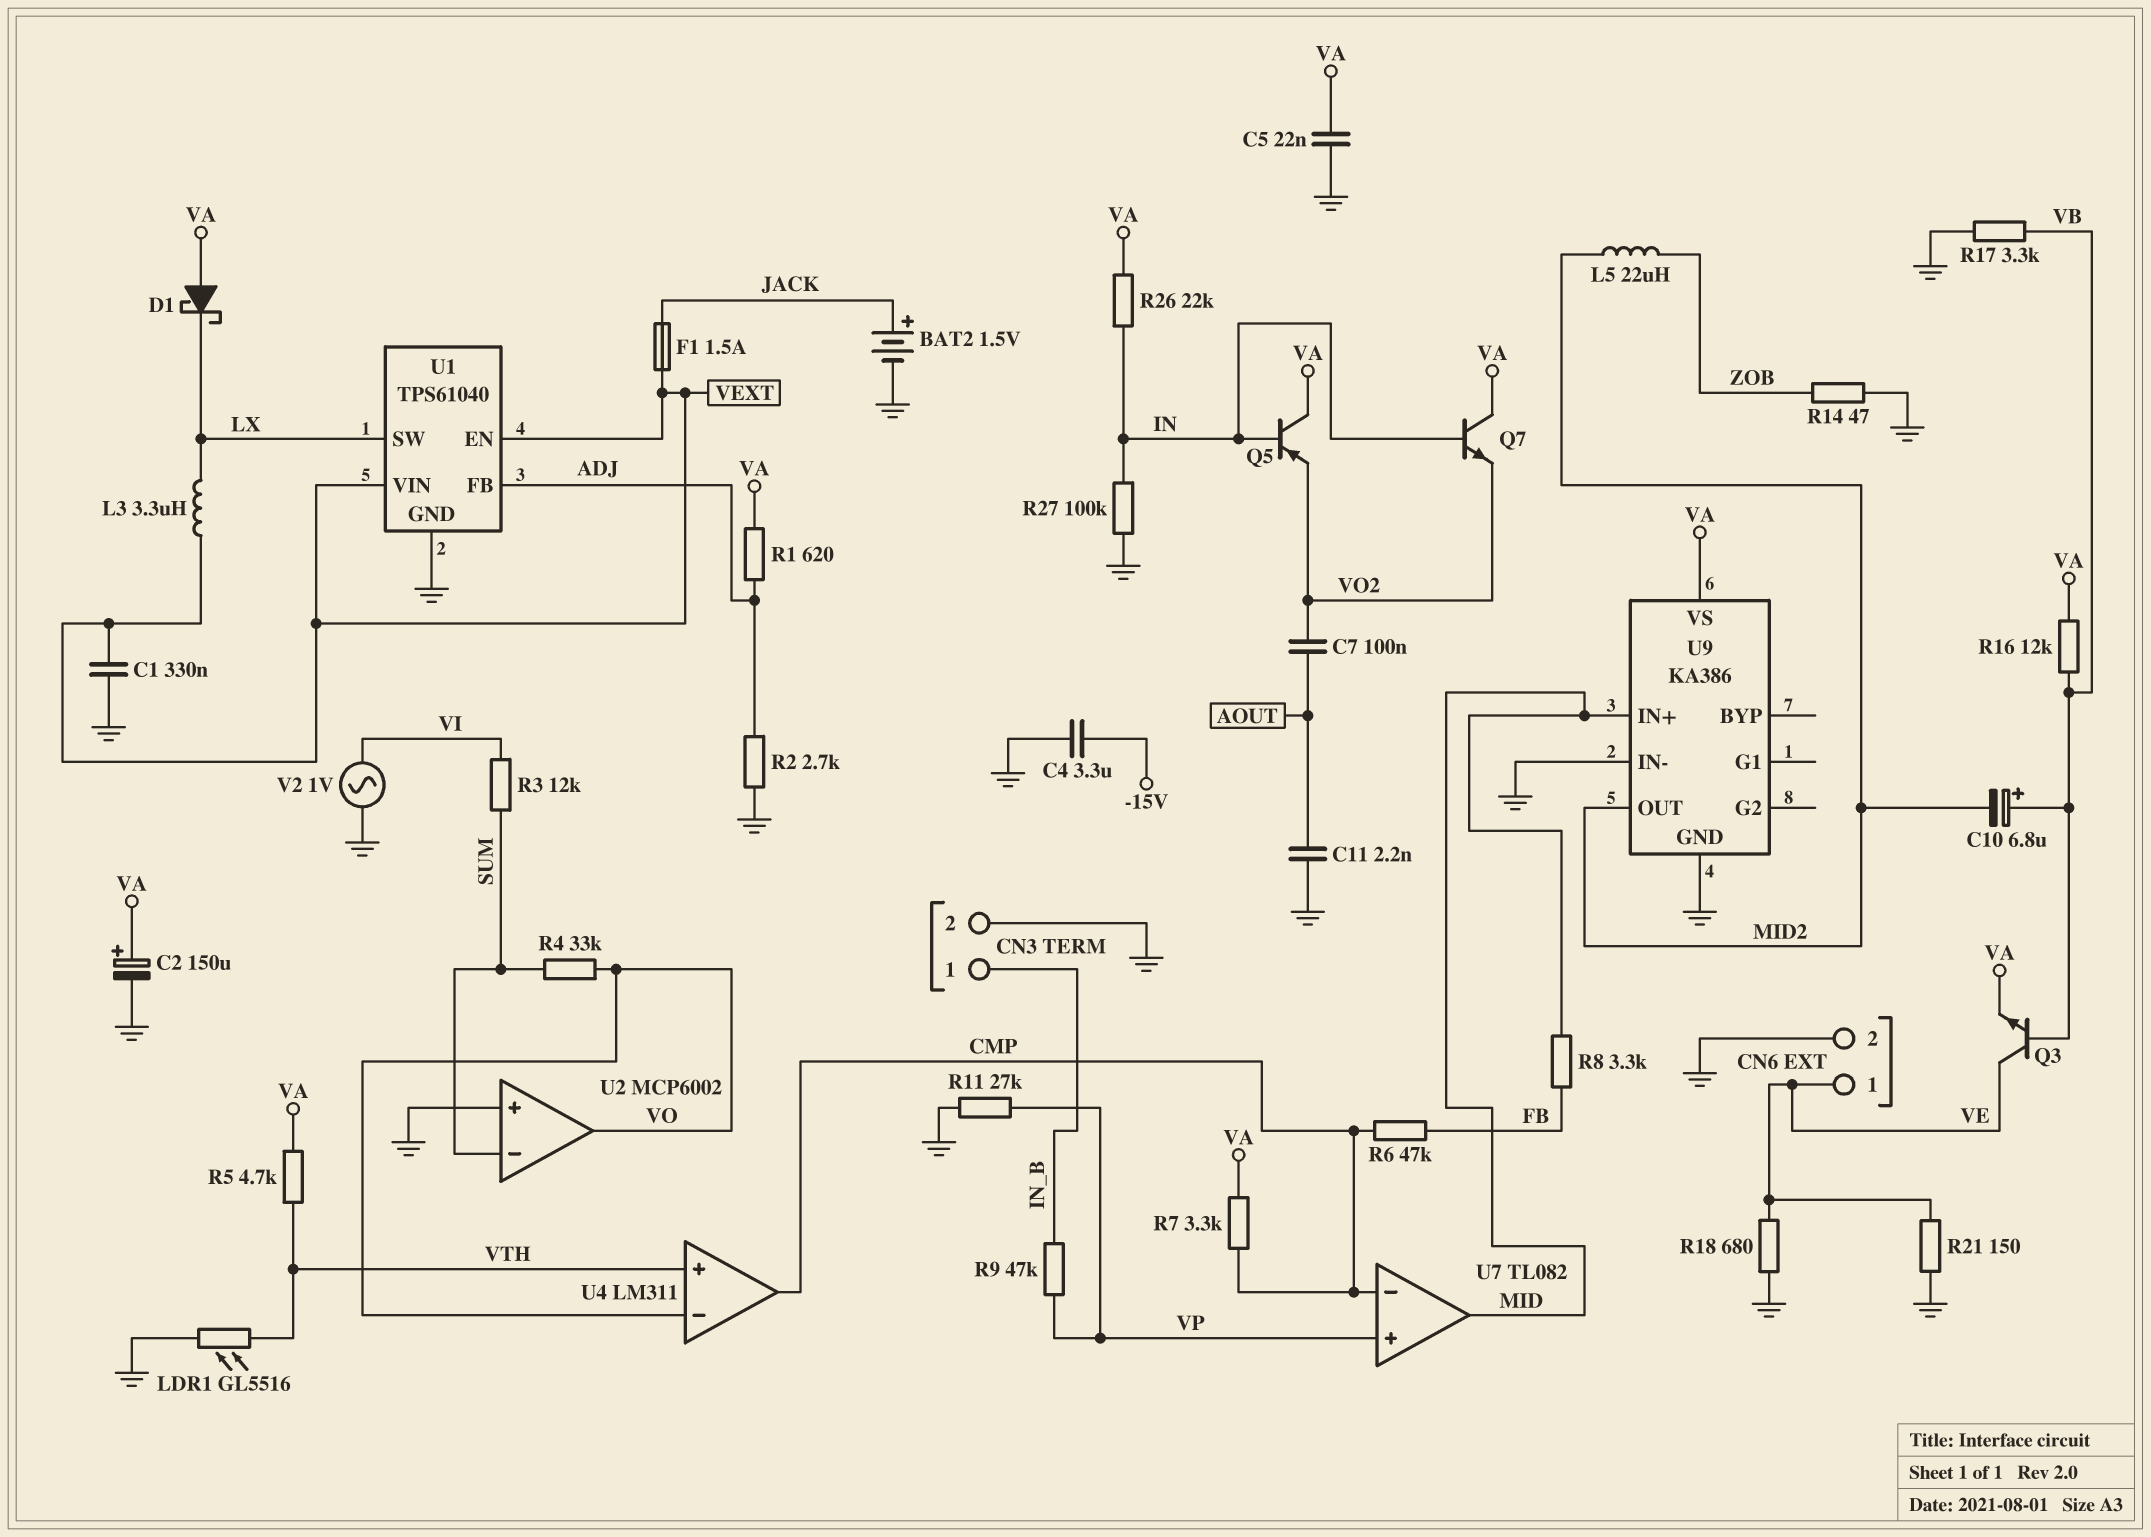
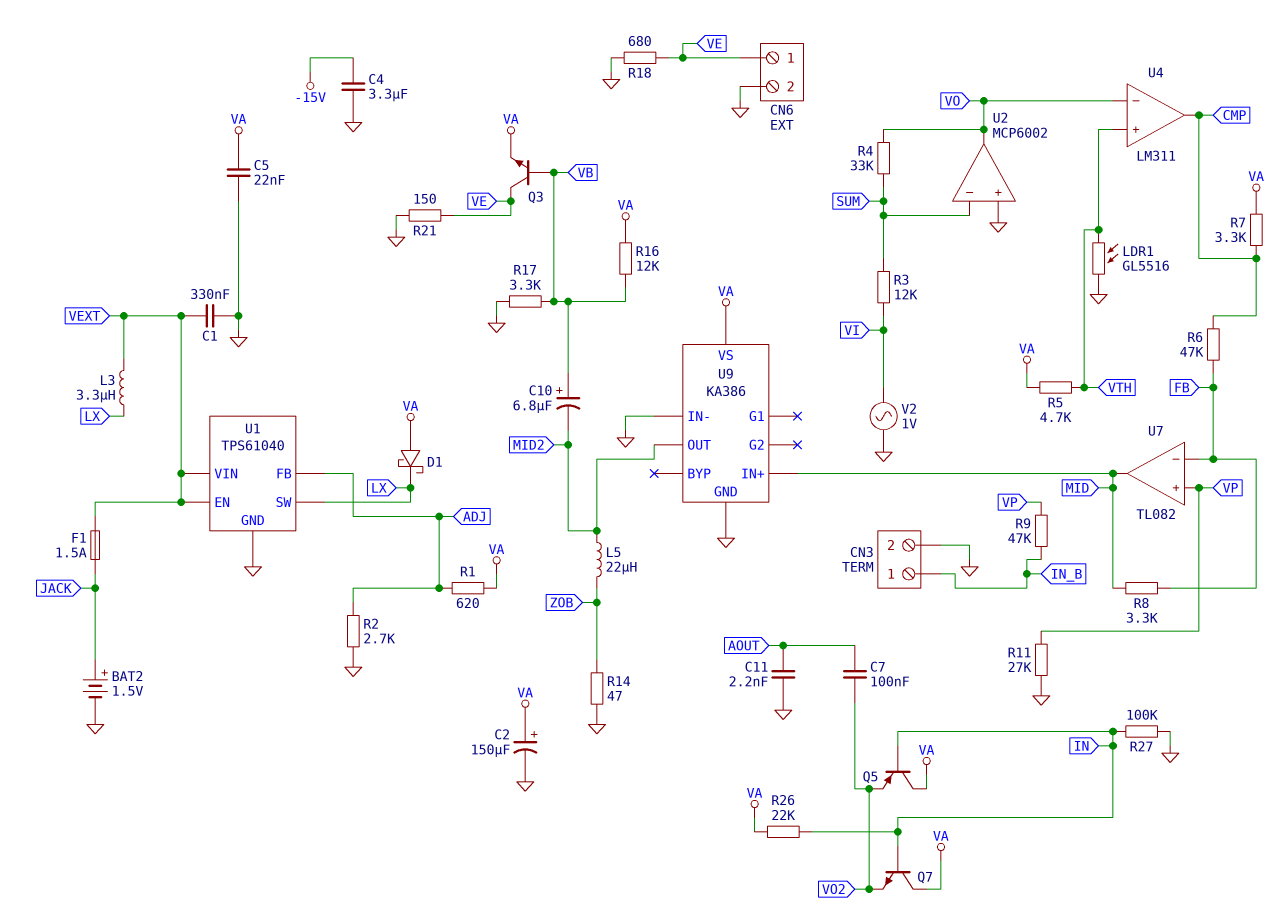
U7 pin in-: CMP -> FB

